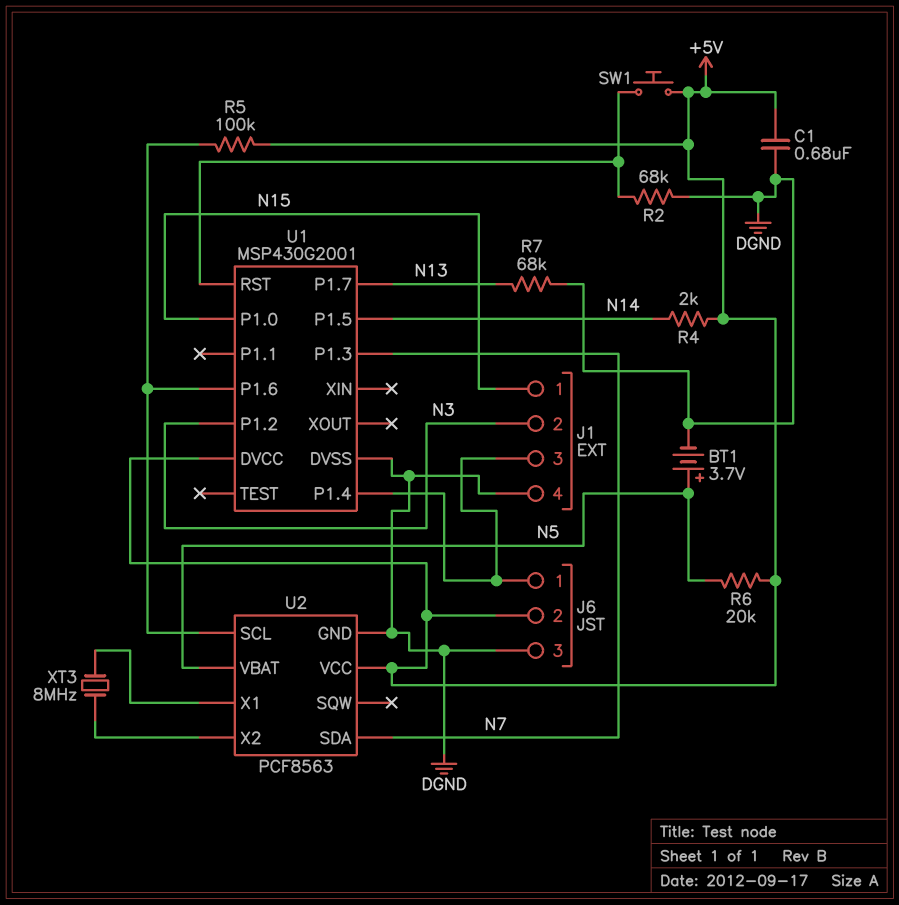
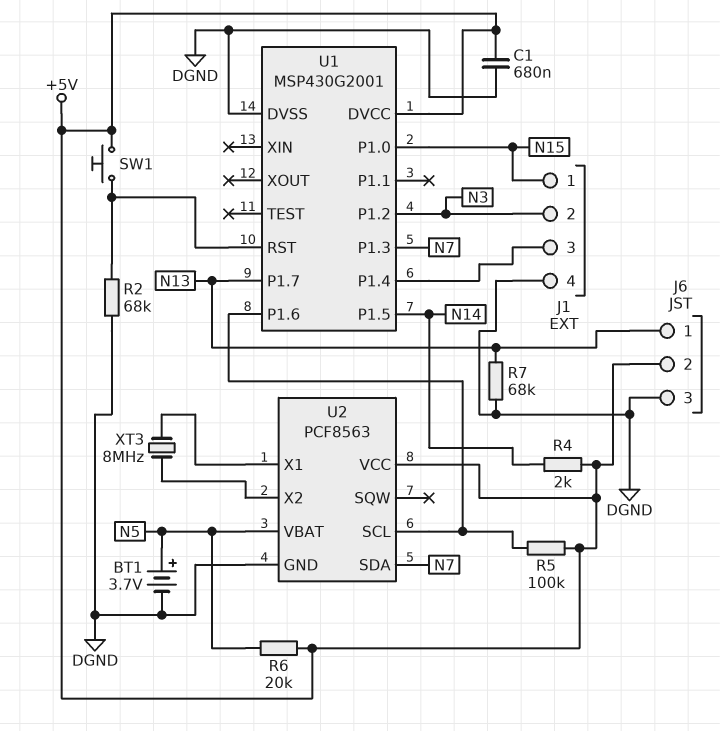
J6 pin 1: J1/3 -> N13

